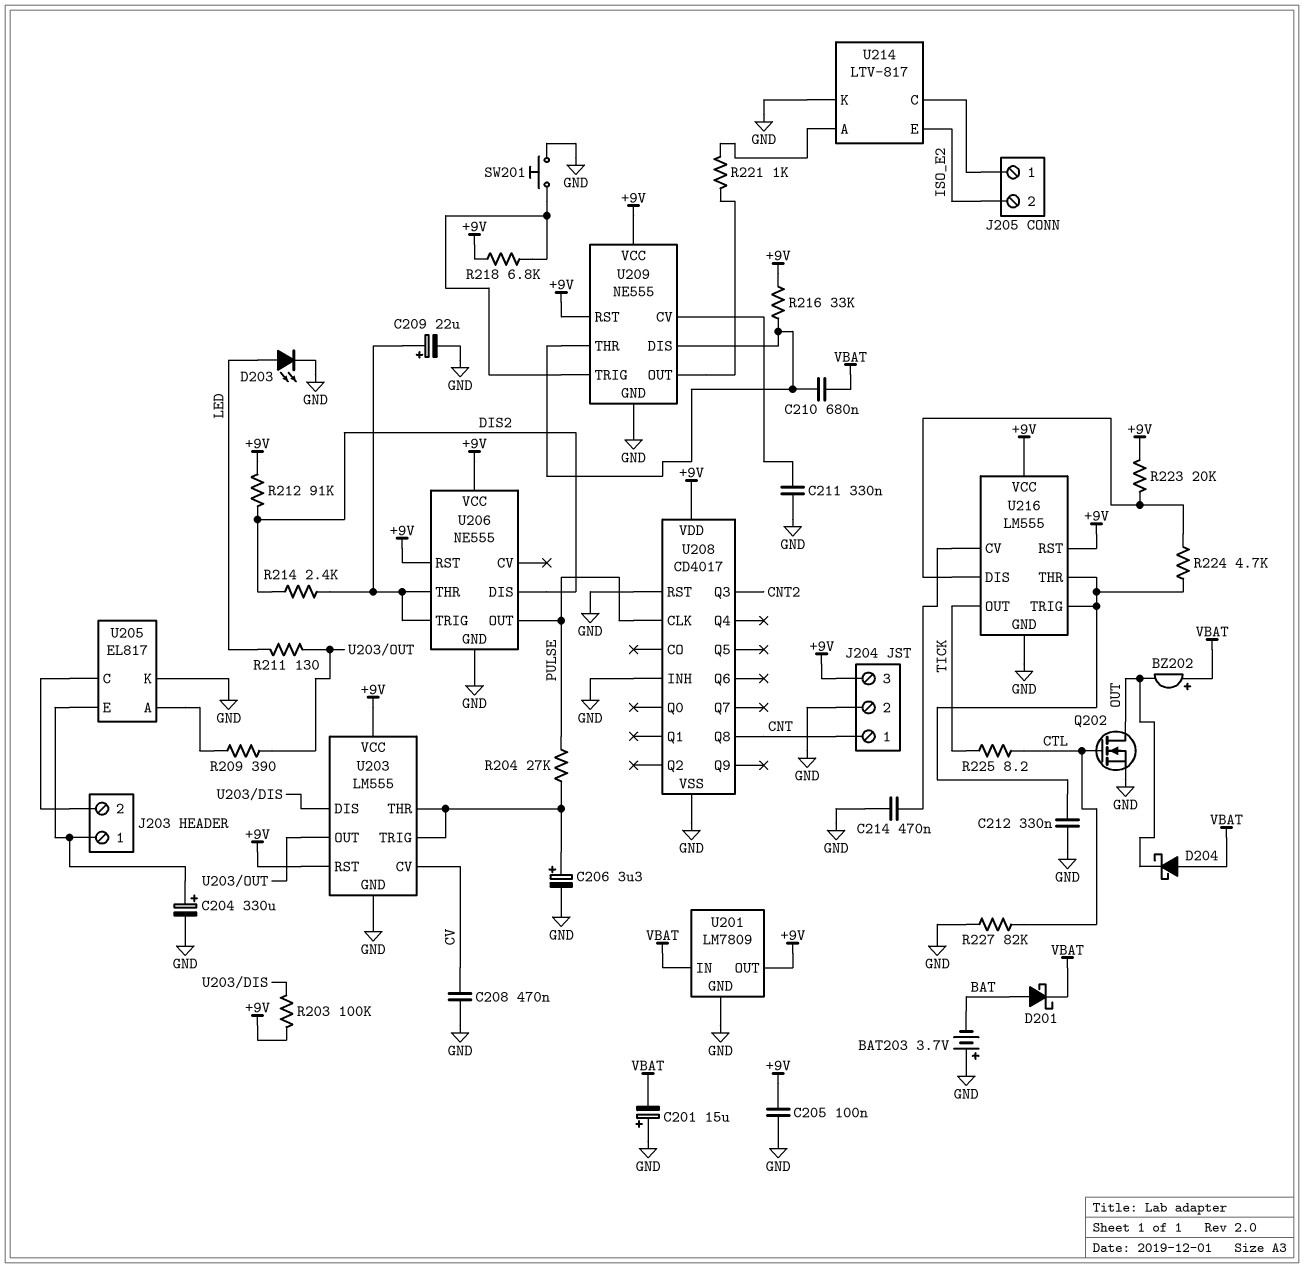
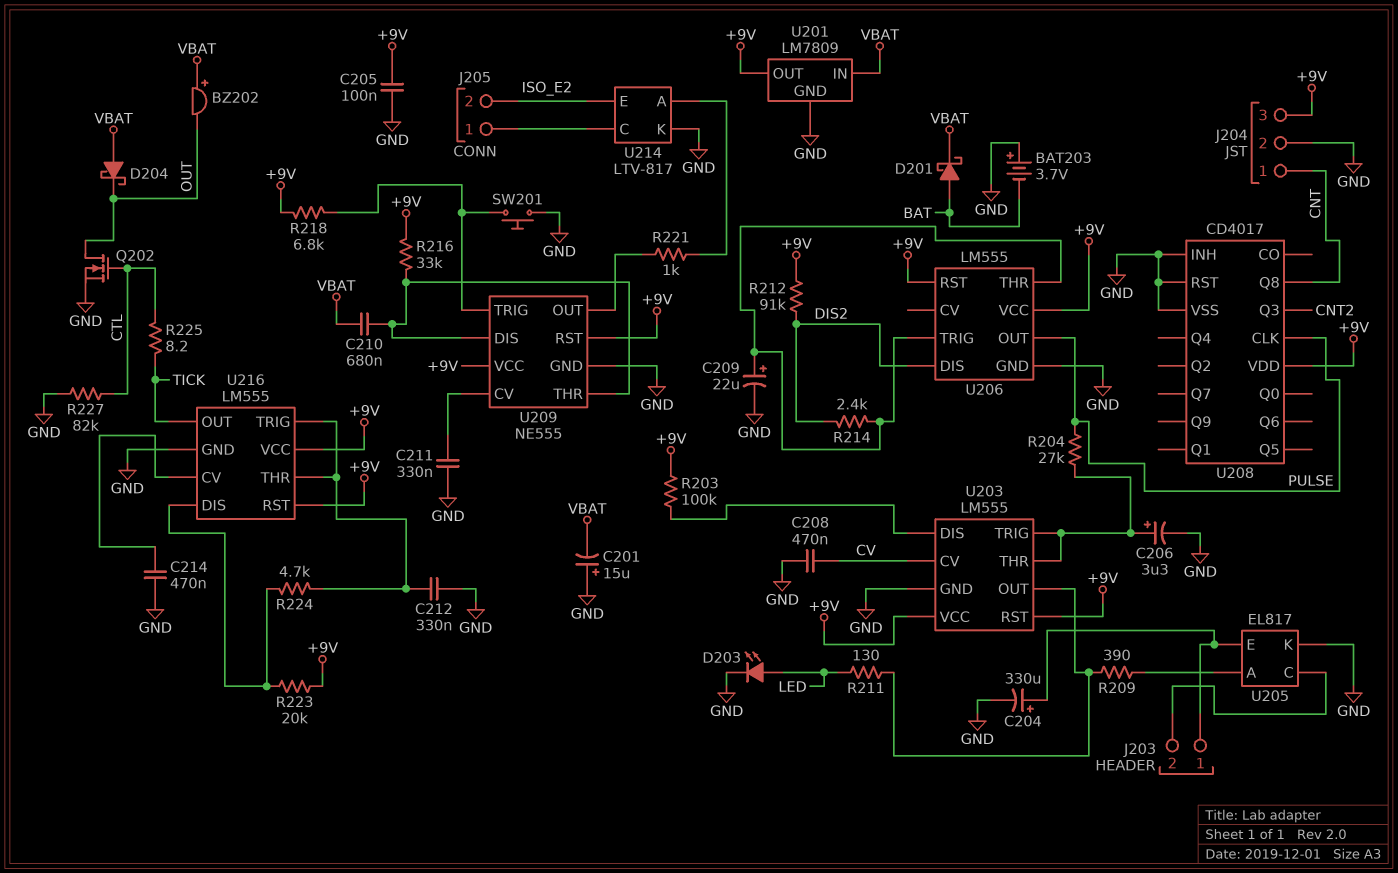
U206: NE555 -> LM555

